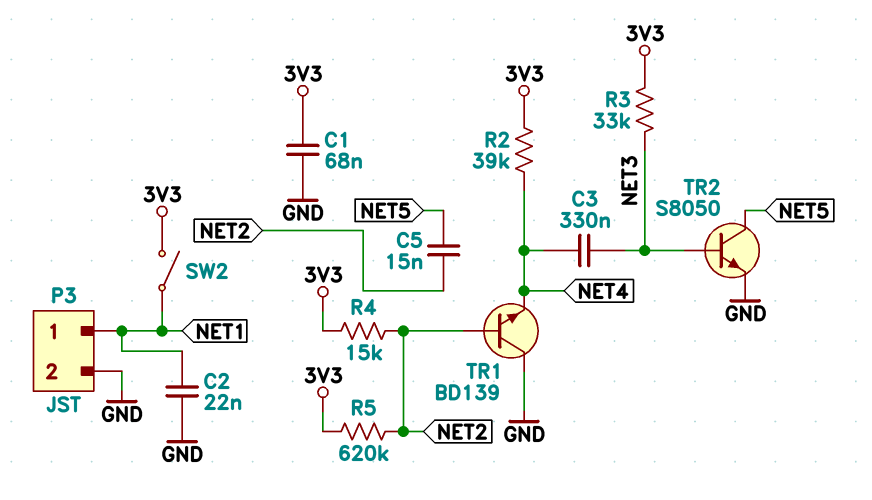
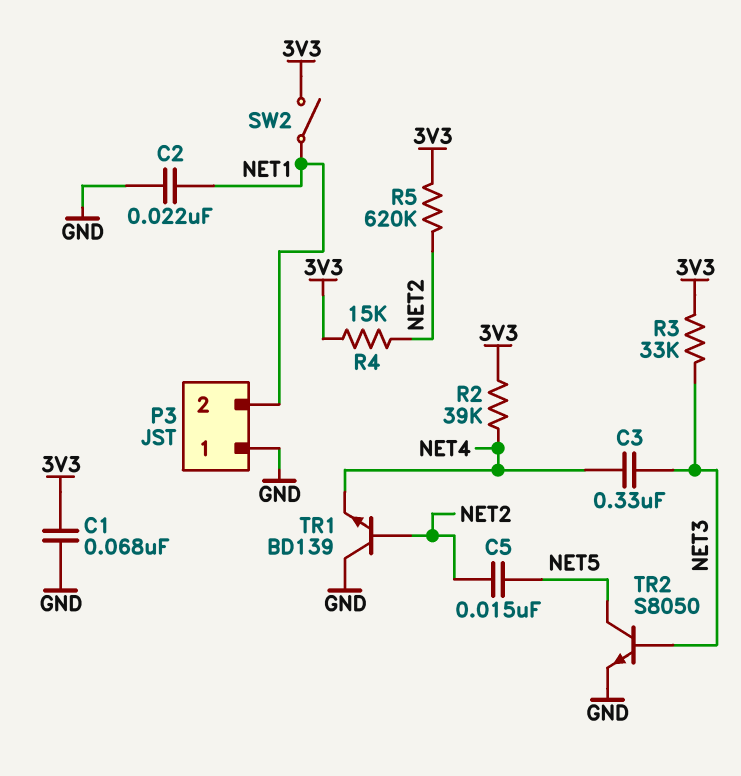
P3 pin 1: NET1 -> GND
P3 pin 2: GND -> NET1

